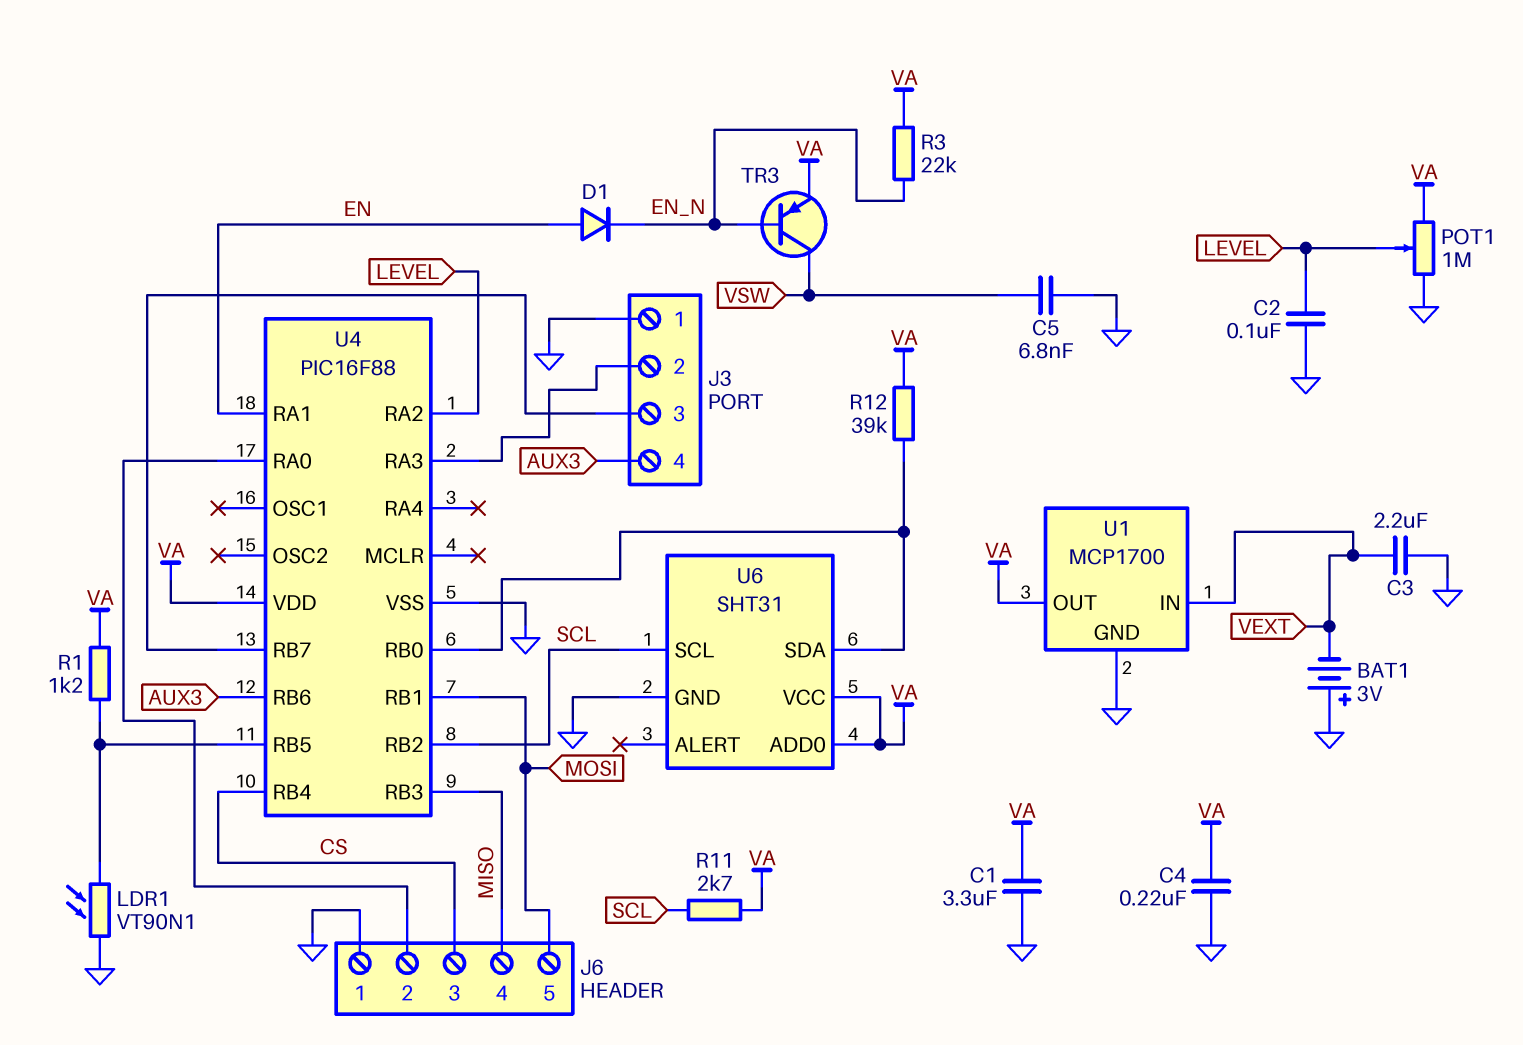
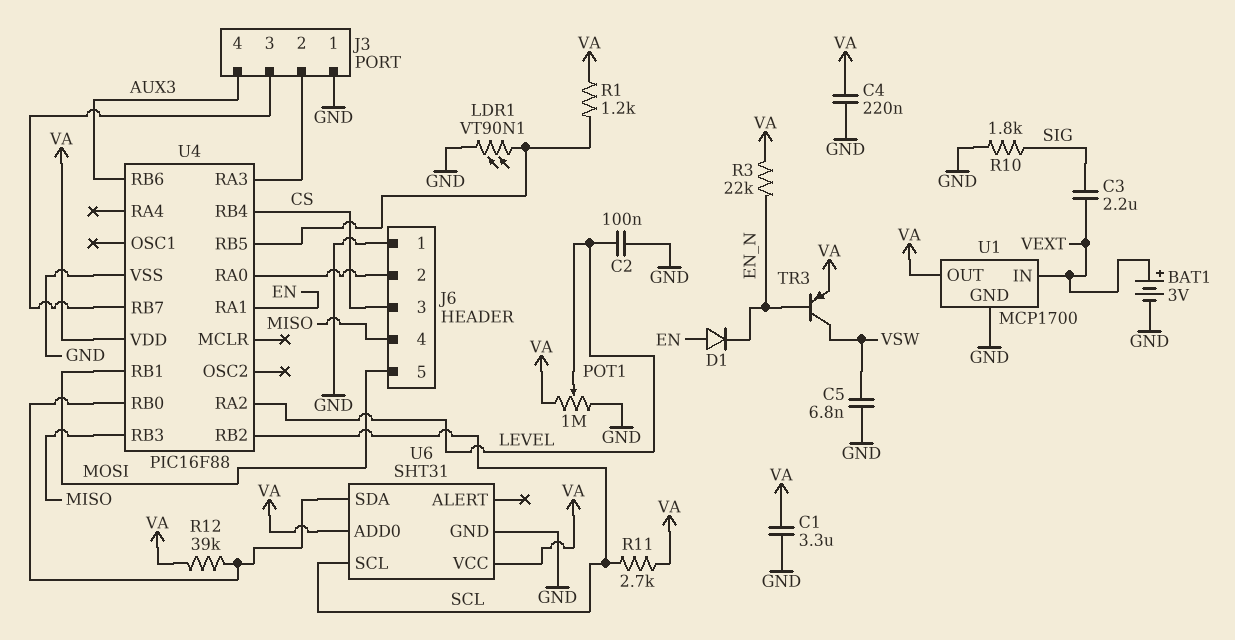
BAT1: 3V (plus GND, minus VEXT) -> 3V (plus VEXT, minus GND)
C3: 2.2uF (GND, VEXT) -> 2.2uF (SIG, VEXT)
R10: none -> 1.8k (GND, SIG)

